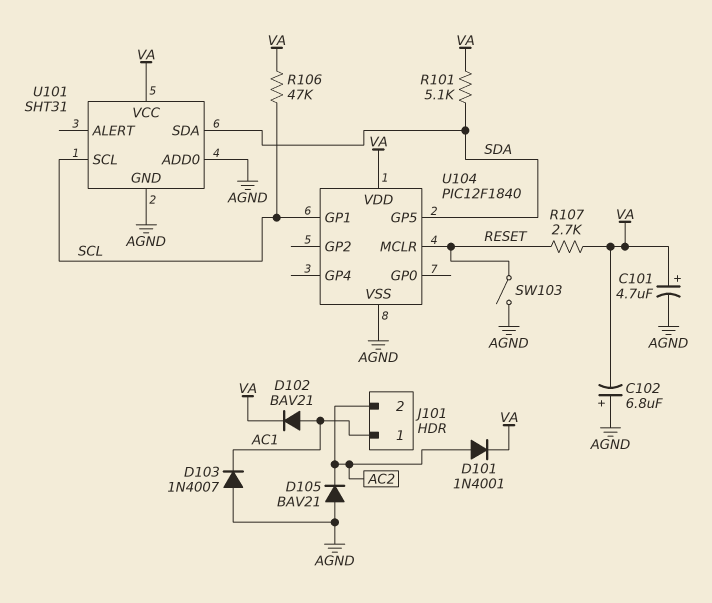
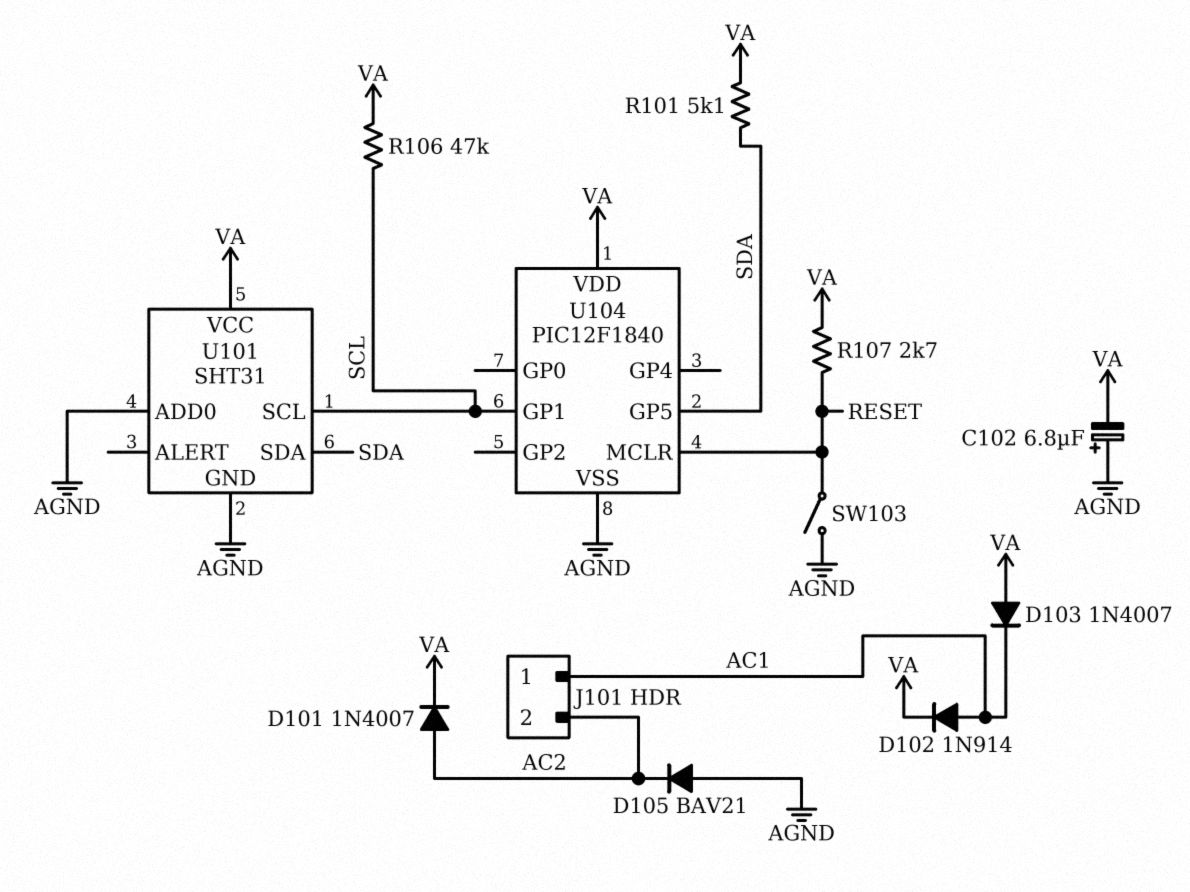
C101: 4.7uF (plus VA, minus AGND) -> none
D101: diode 1N4001 (A AC2, K VA) -> diode 1N4007 (A AC2, K VA)
D102: diode BAV21 (A AC1, K VA) -> diode 1N914 (A AC1, K VA)
D103: diode 1N4007 (A AGND, K AC1) -> diode 1N4007 (A VA, K AC1)

